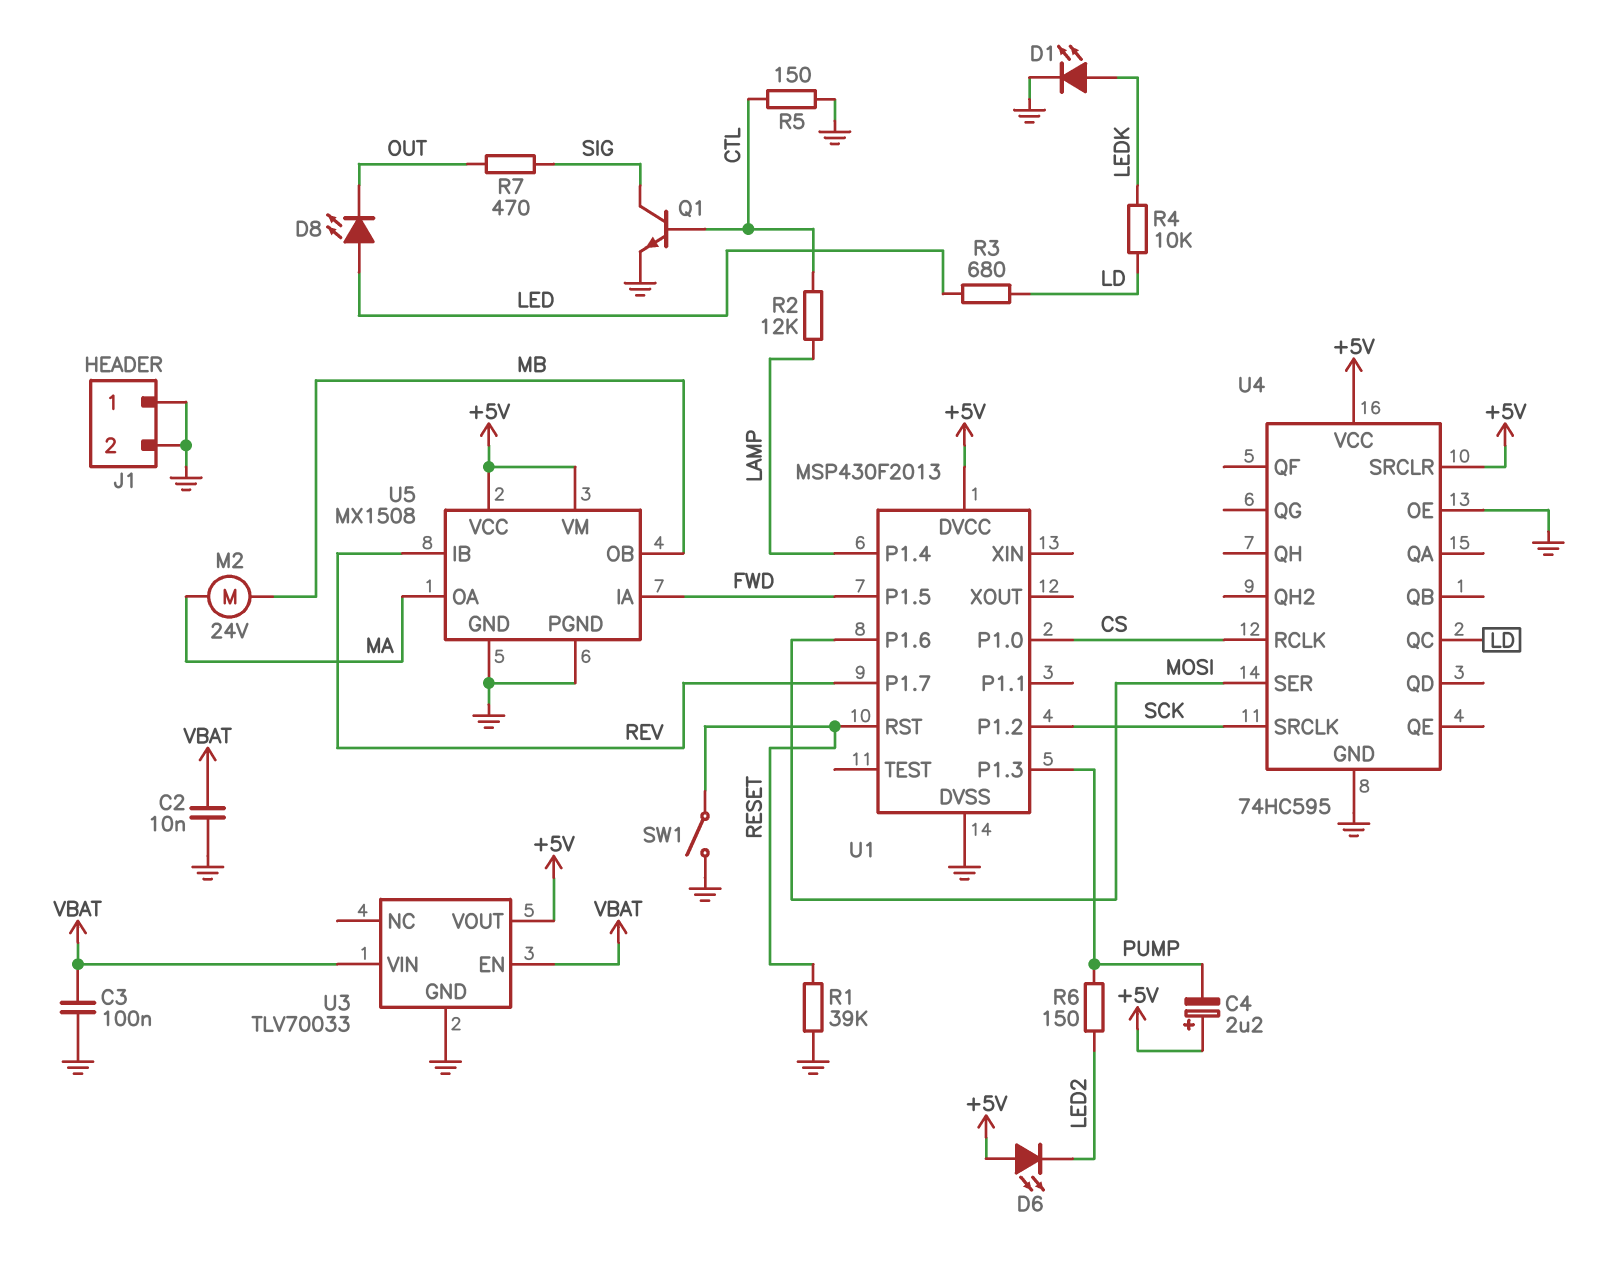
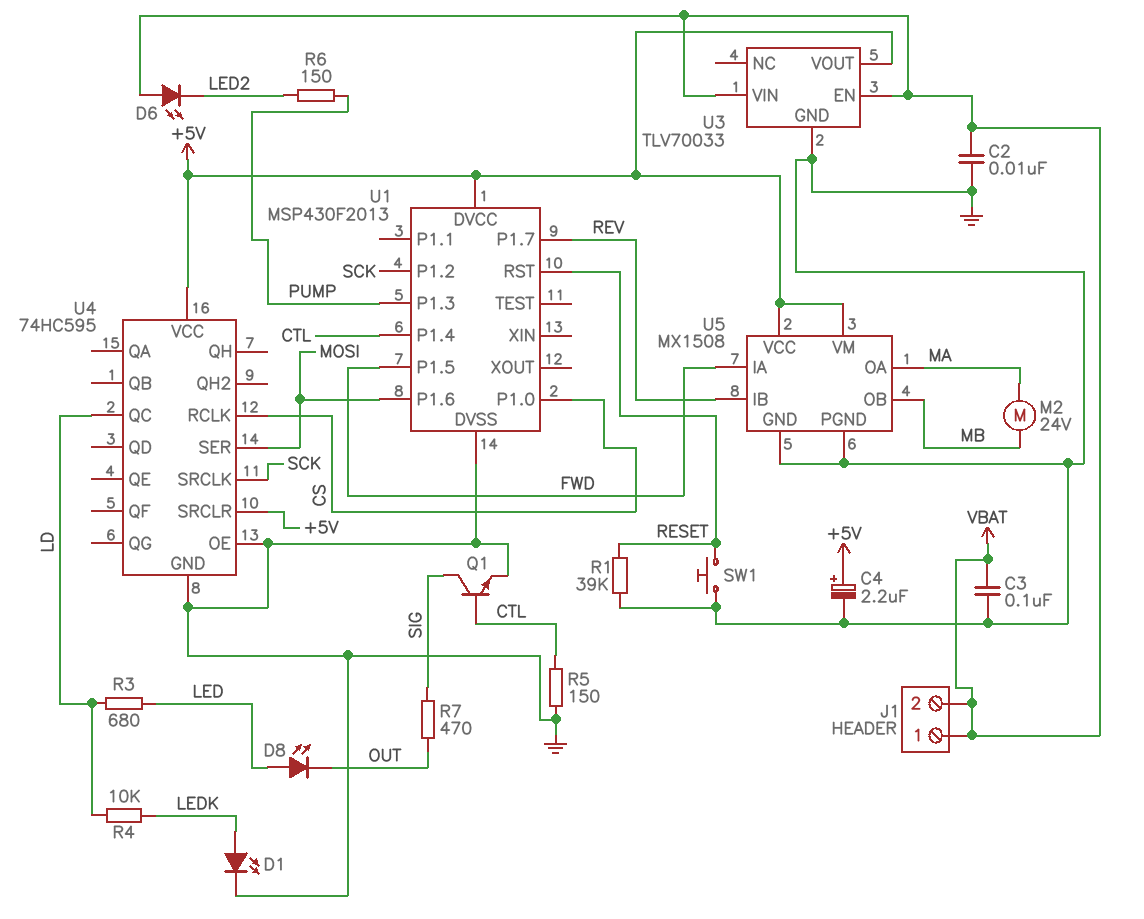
C4: 2.2uF (plus +5V, minus PUMP) -> 2.2uF (plus +5V, minus GND)
D6: LED (A +5V, K LED2) -> LED (A VBAT, K LED2)
J1 pin 1: GND -> VBAT
J1 pin 2: GND -> VBAT
R2: 12k (CTL, LAMP) -> none
SW1: switch (GND, RESET) -> button (GND, RESET)
U1 pin P1.4: LAMP -> CTL

